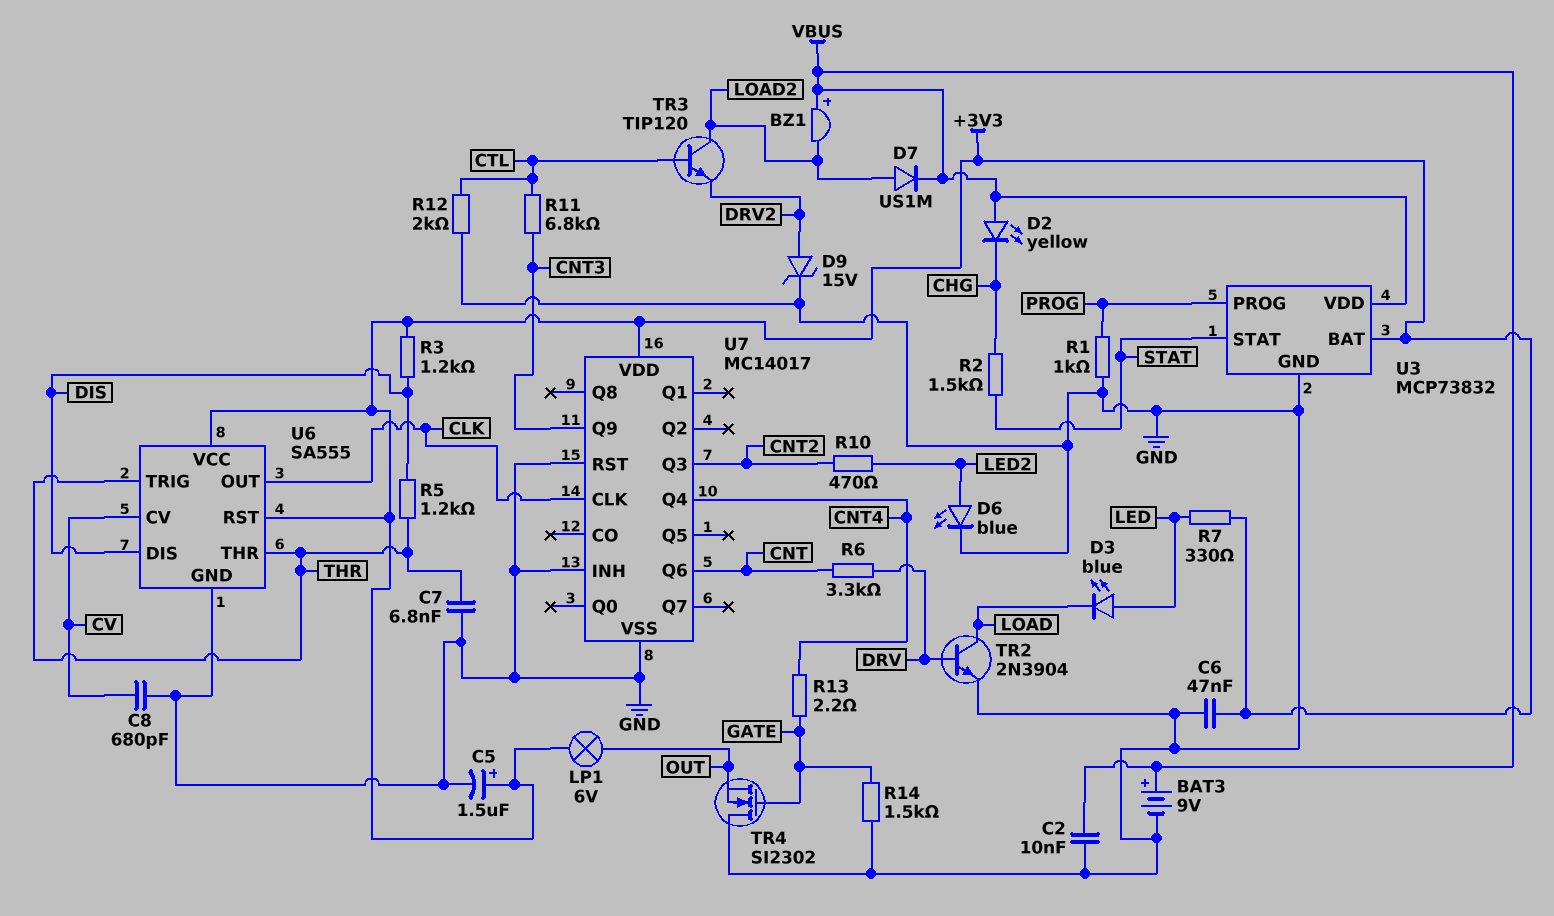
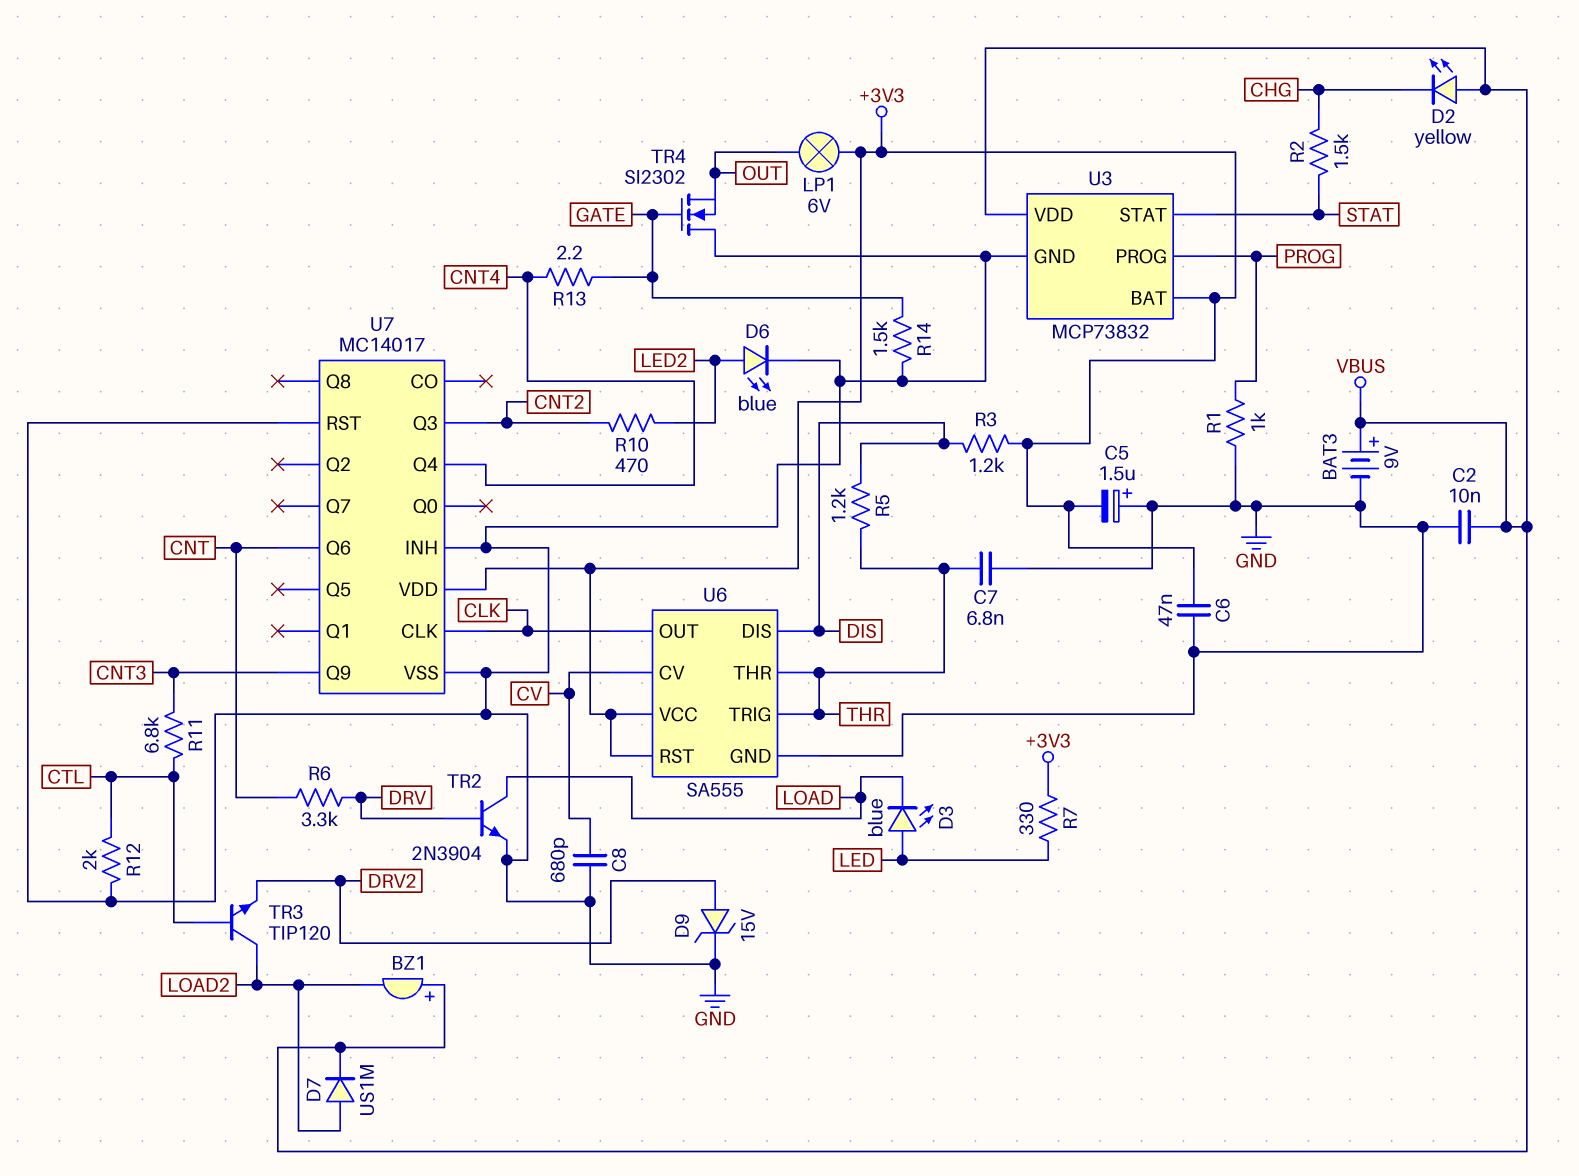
C5: 1.5uF (plus +3V3, minus GND) -> 1.5uF (plus GND, minus +3V3)

